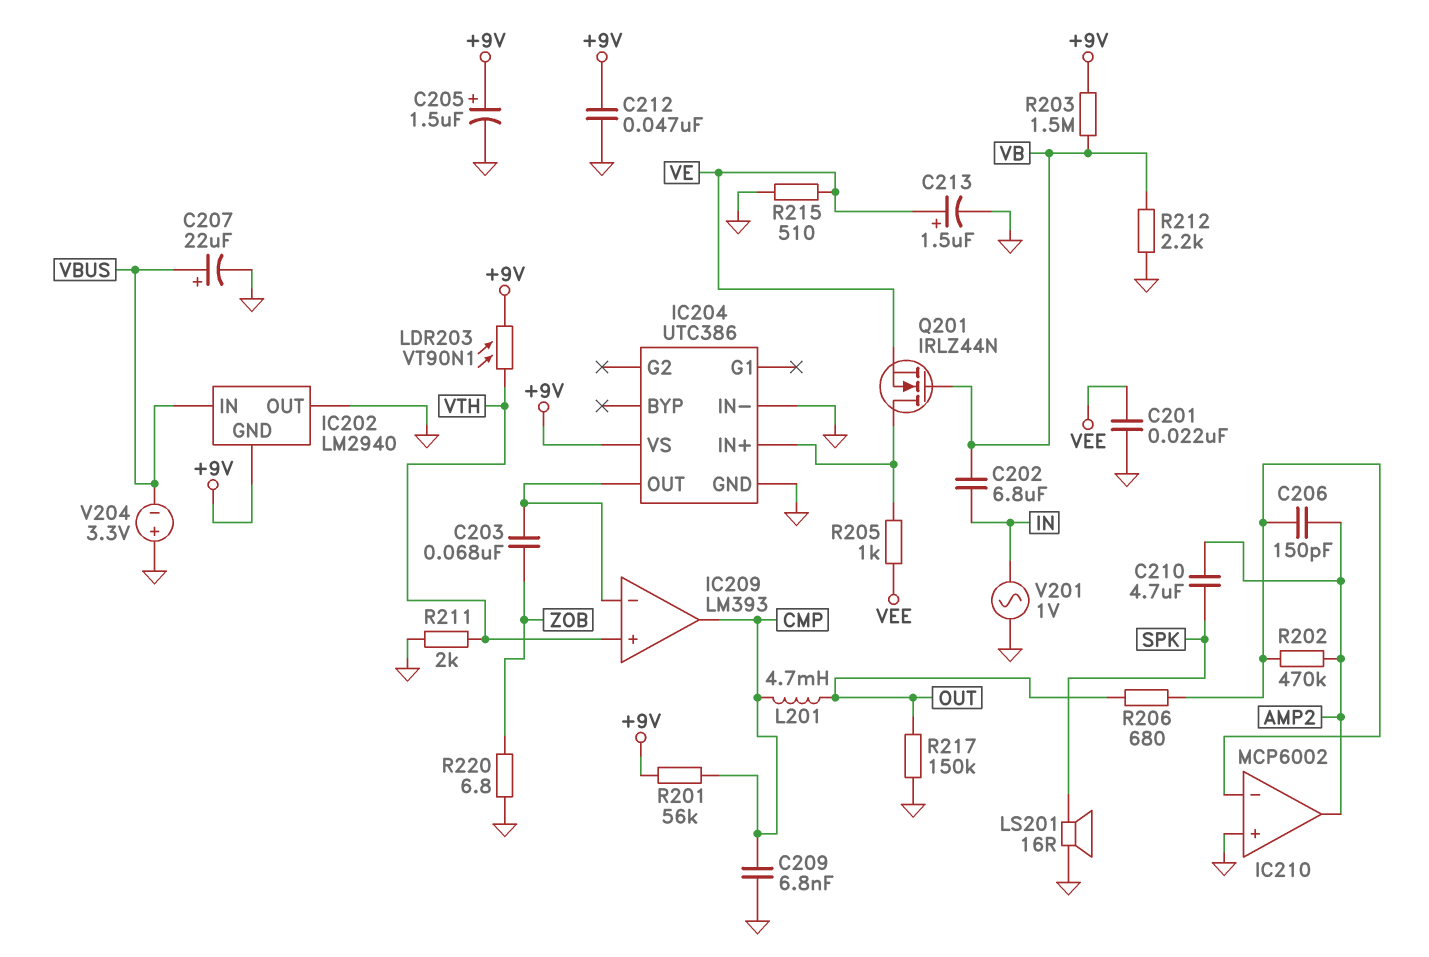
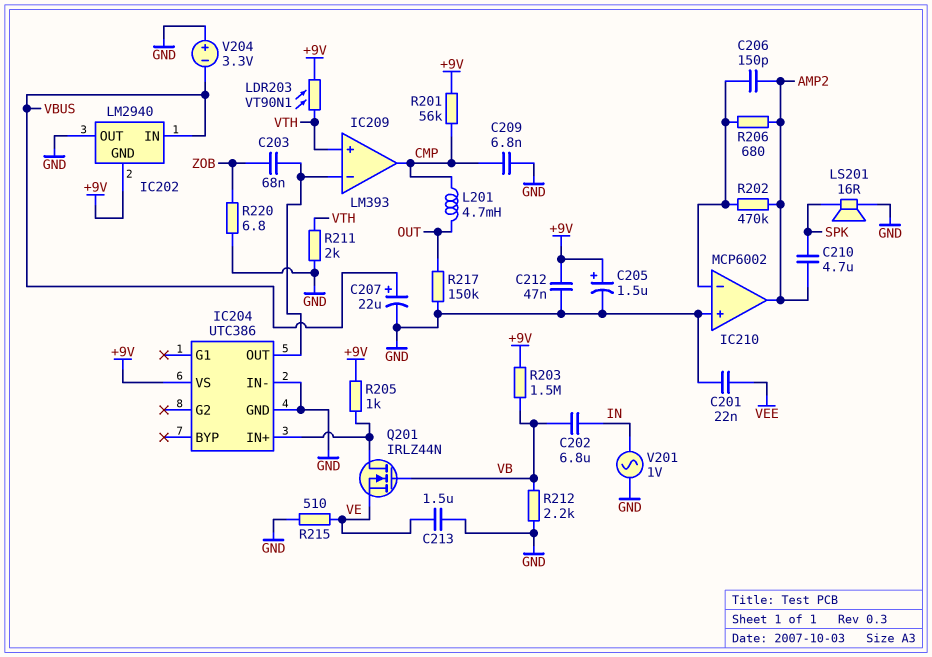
C213: 1.5uF (plus VE, minus GND) -> 1.5uF (GND, VE)
R205: 1k (IC204/IN+, VEE) -> 1k (+9V, IC204/IN+)
R206: 680 (IC210/in-, OUT) -> 680 (AMP2, IC210/in-)

